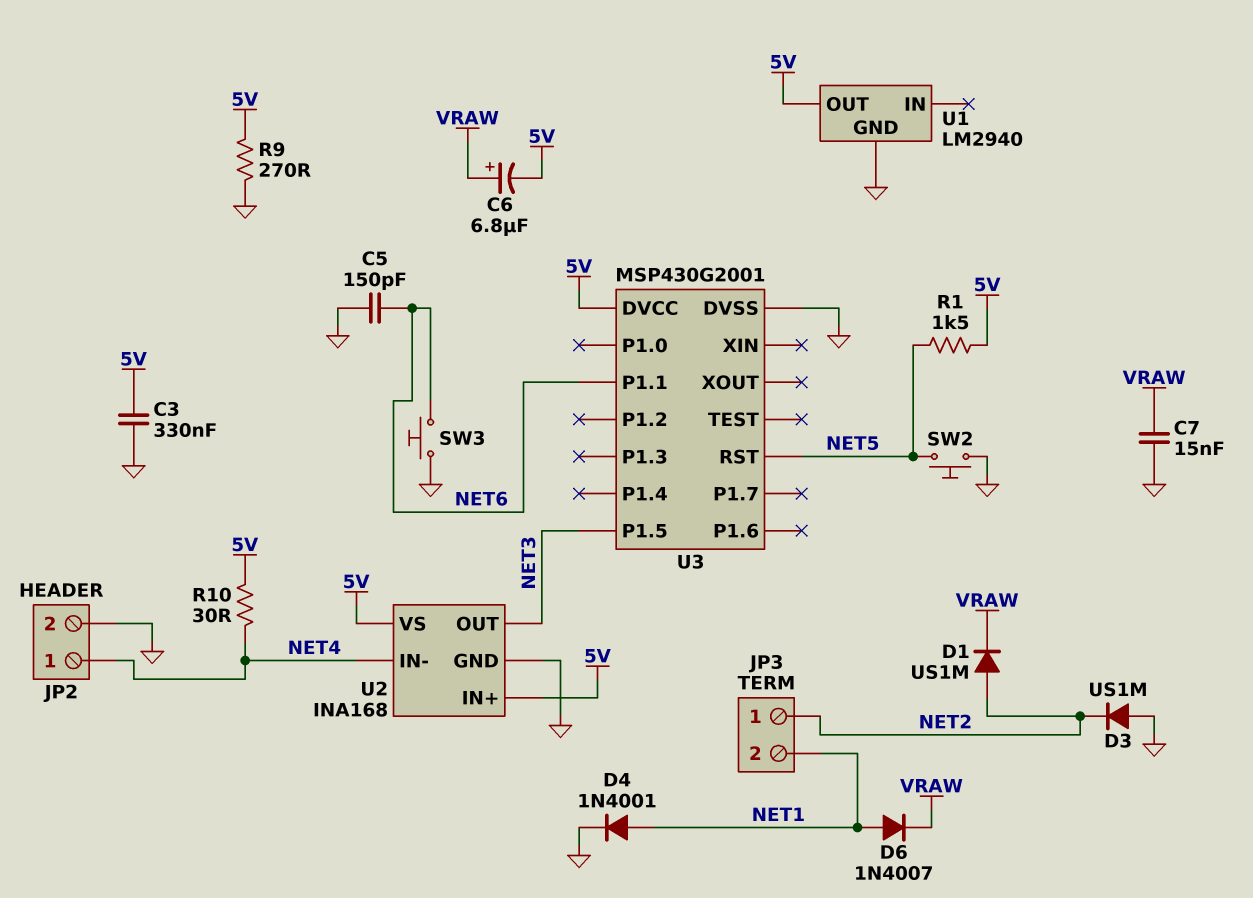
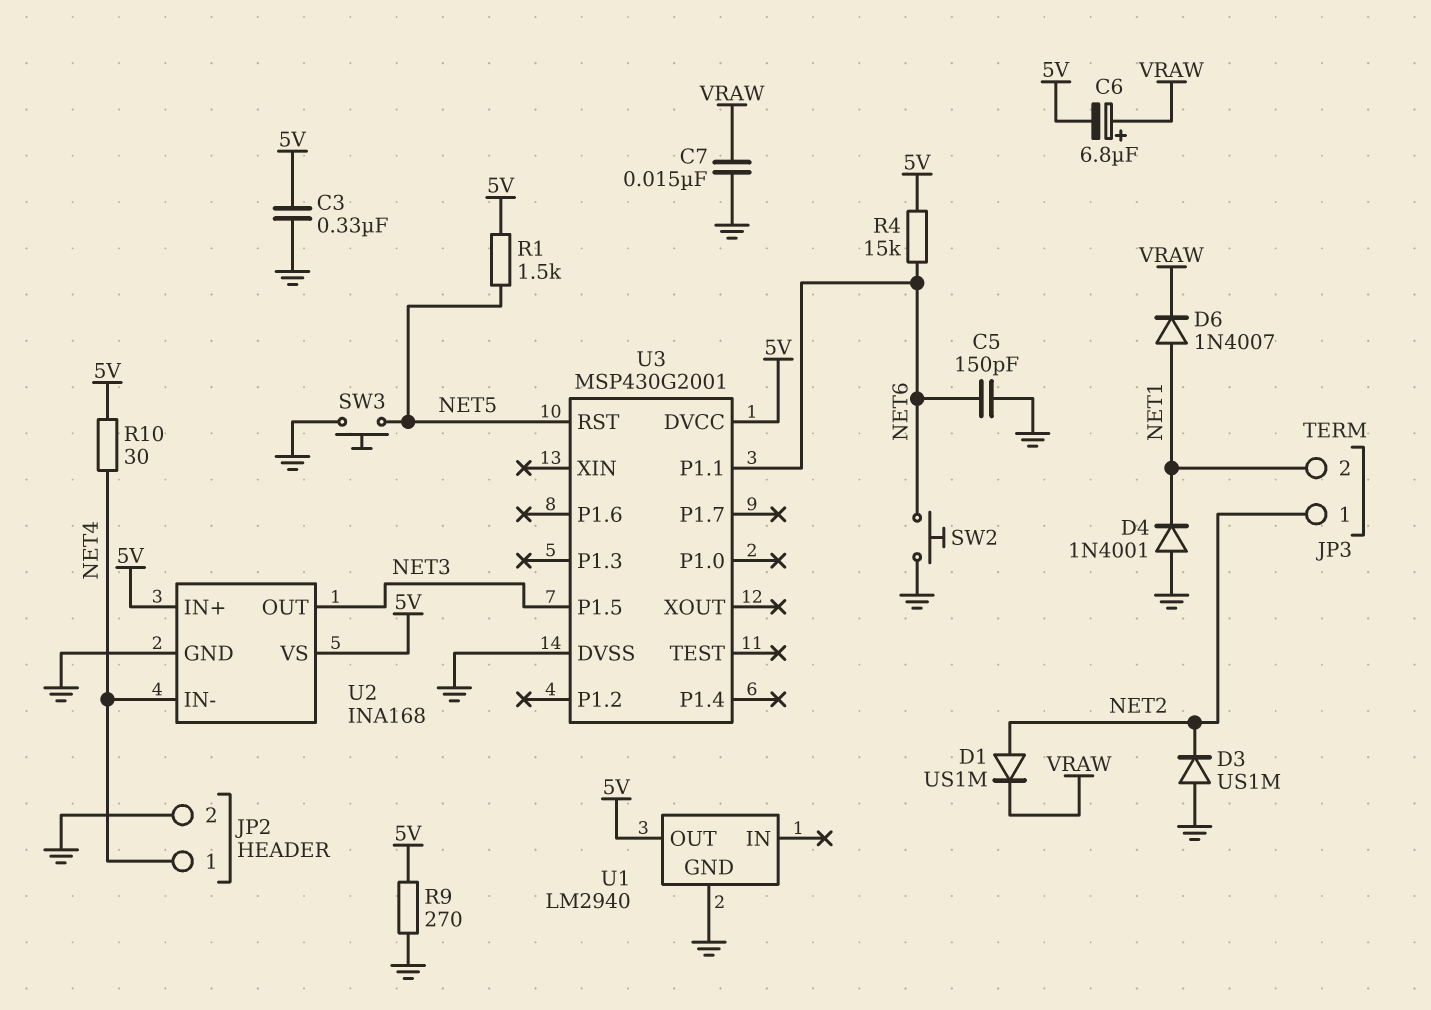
D4: diode 1N4001 (A NET1, K GND) -> diode 1N4001 (A GND, K NET1)
R4: none -> 15k (5V, NET6)
SW2: button (GND, NET5) -> button (GND, NET6)
SW3: button (GND, NET6) -> button (GND, NET5)

